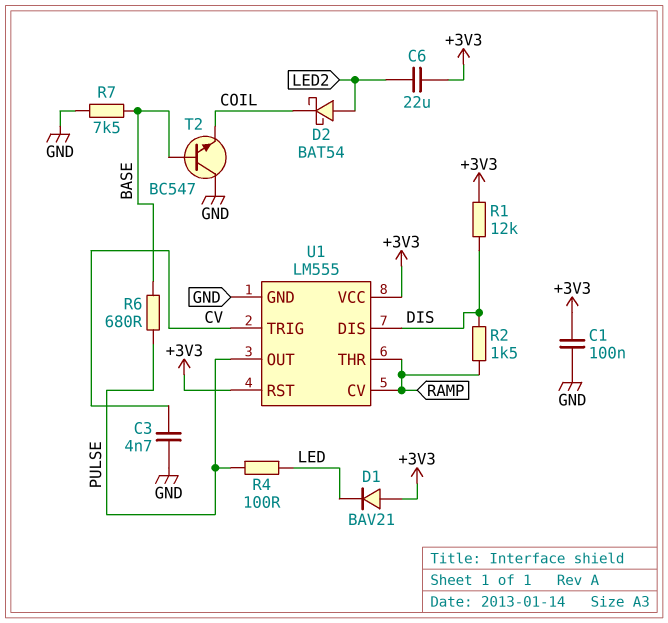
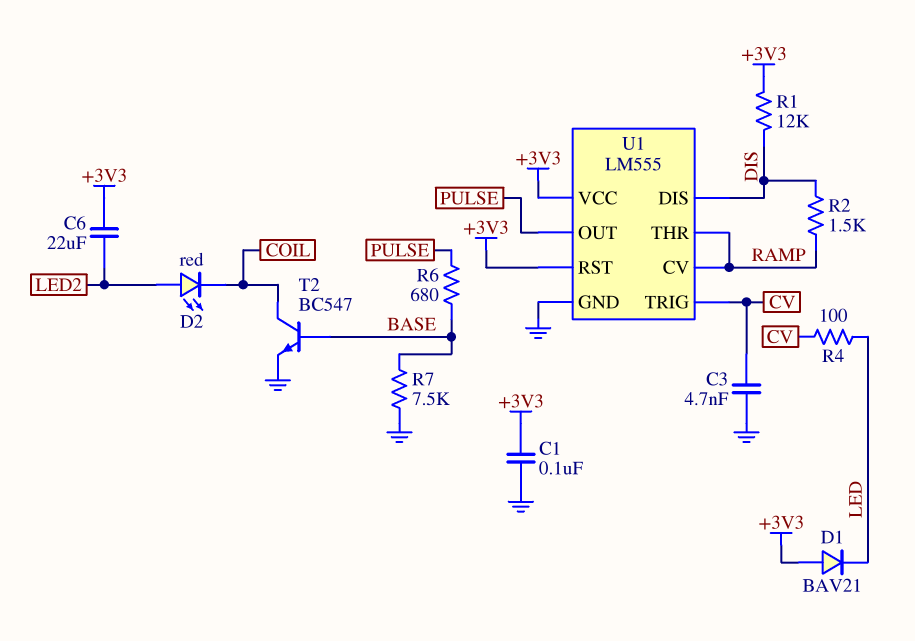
D2: schottky BAT54 (A LED2, K COIL) -> LED red (A LED2, K COIL)
R4: 100 (LED, PULSE) -> 100 (CV, LED)
T2: NPN BC547 (B BASE, C GND, E COIL) -> NPN BC547 (B BASE, C COIL, E GND)

